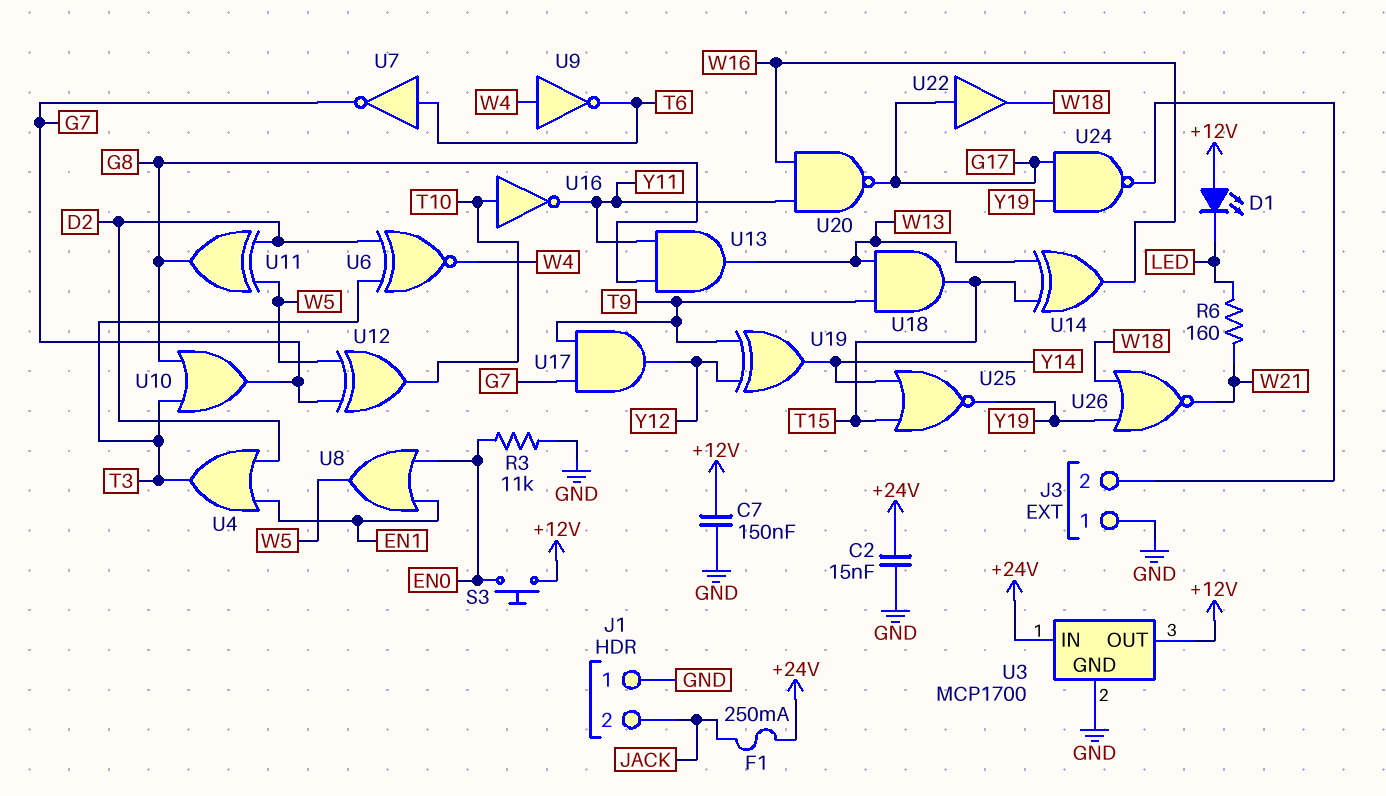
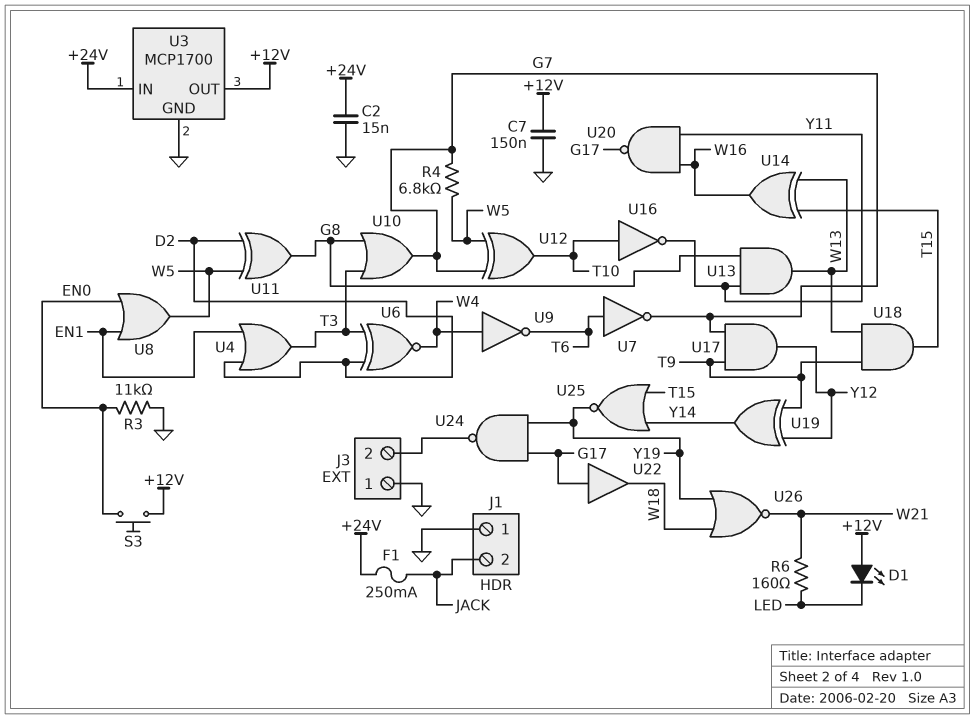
R4: none -> 6.8k (G7, W5)

